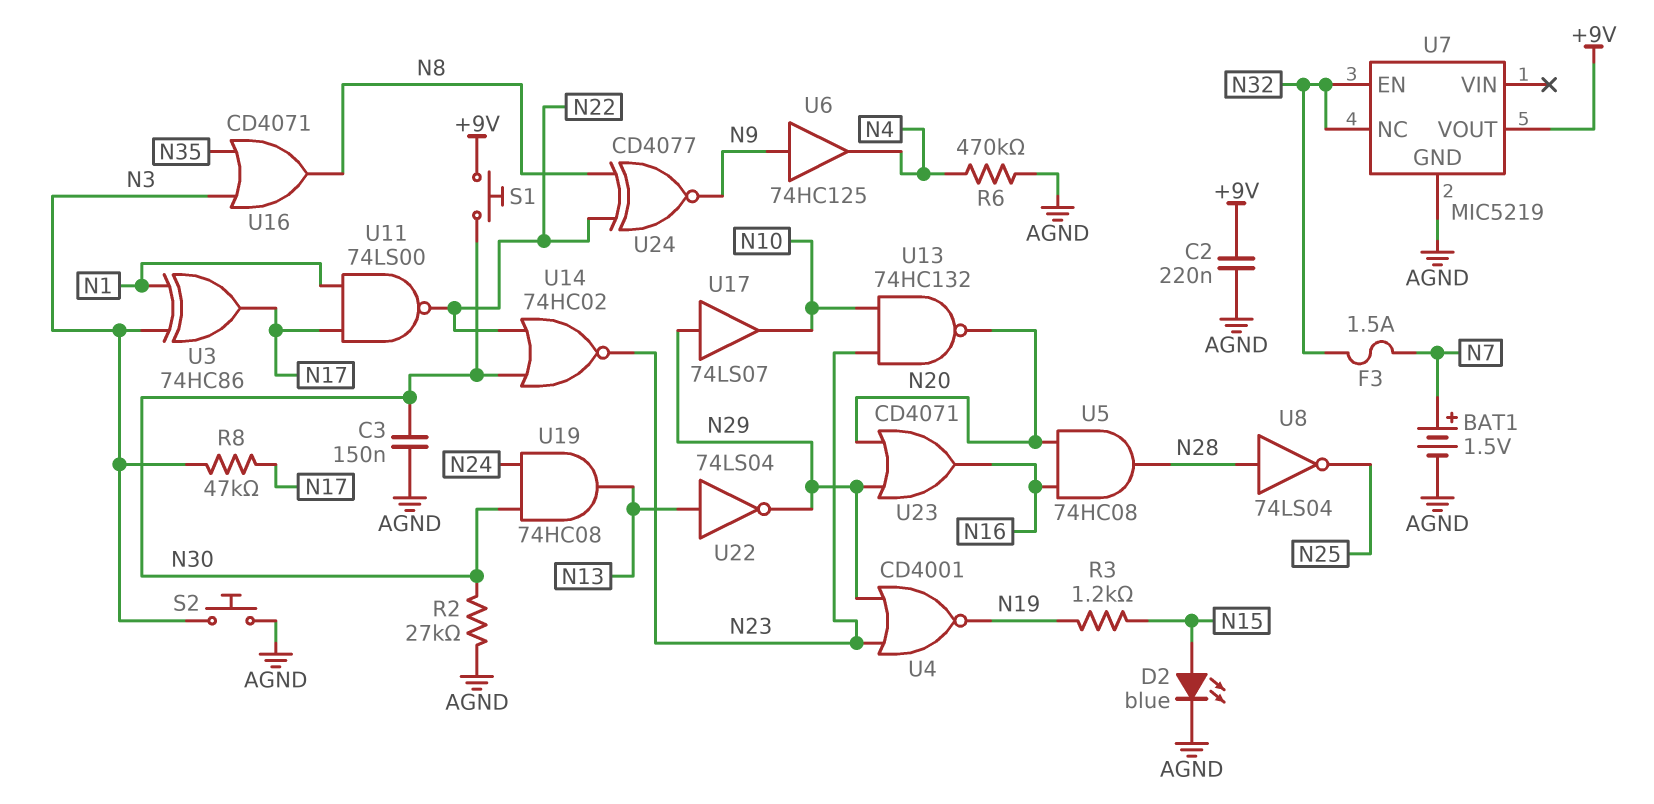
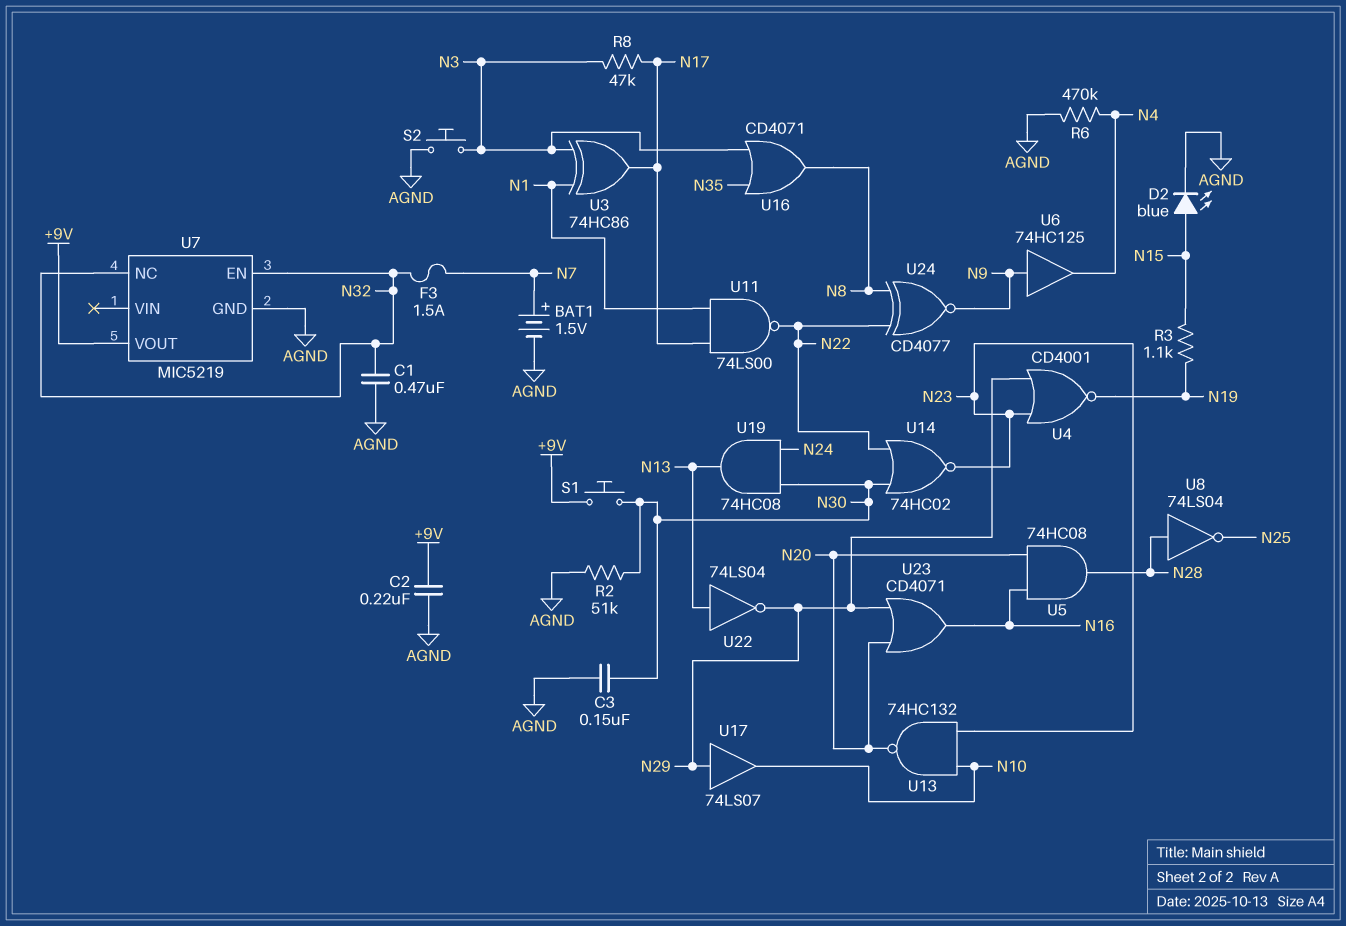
C1: none -> 470nF (AGND, N32)
R2: 27k (AGND, N30) -> 51k (AGND, N30)
R3: 1.2k (N15, N19) -> 1.1k (N15, N19)

